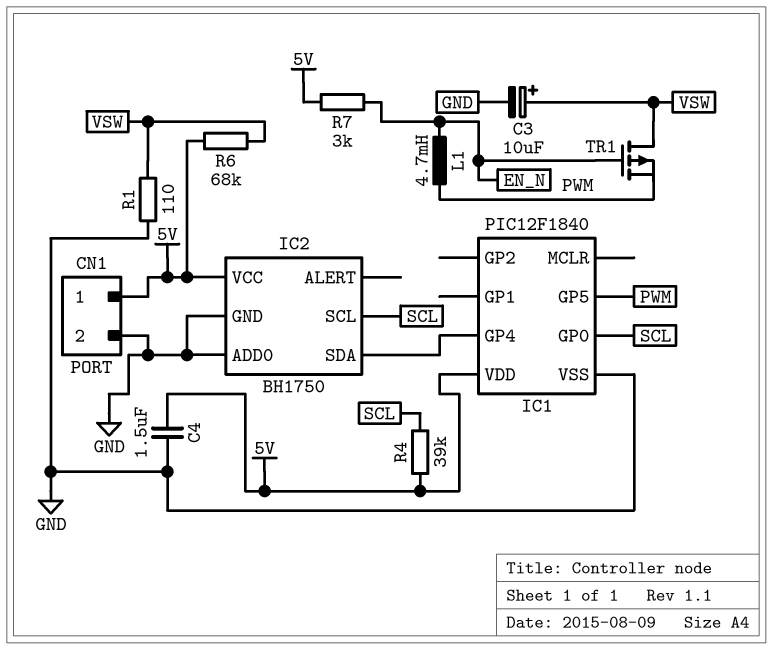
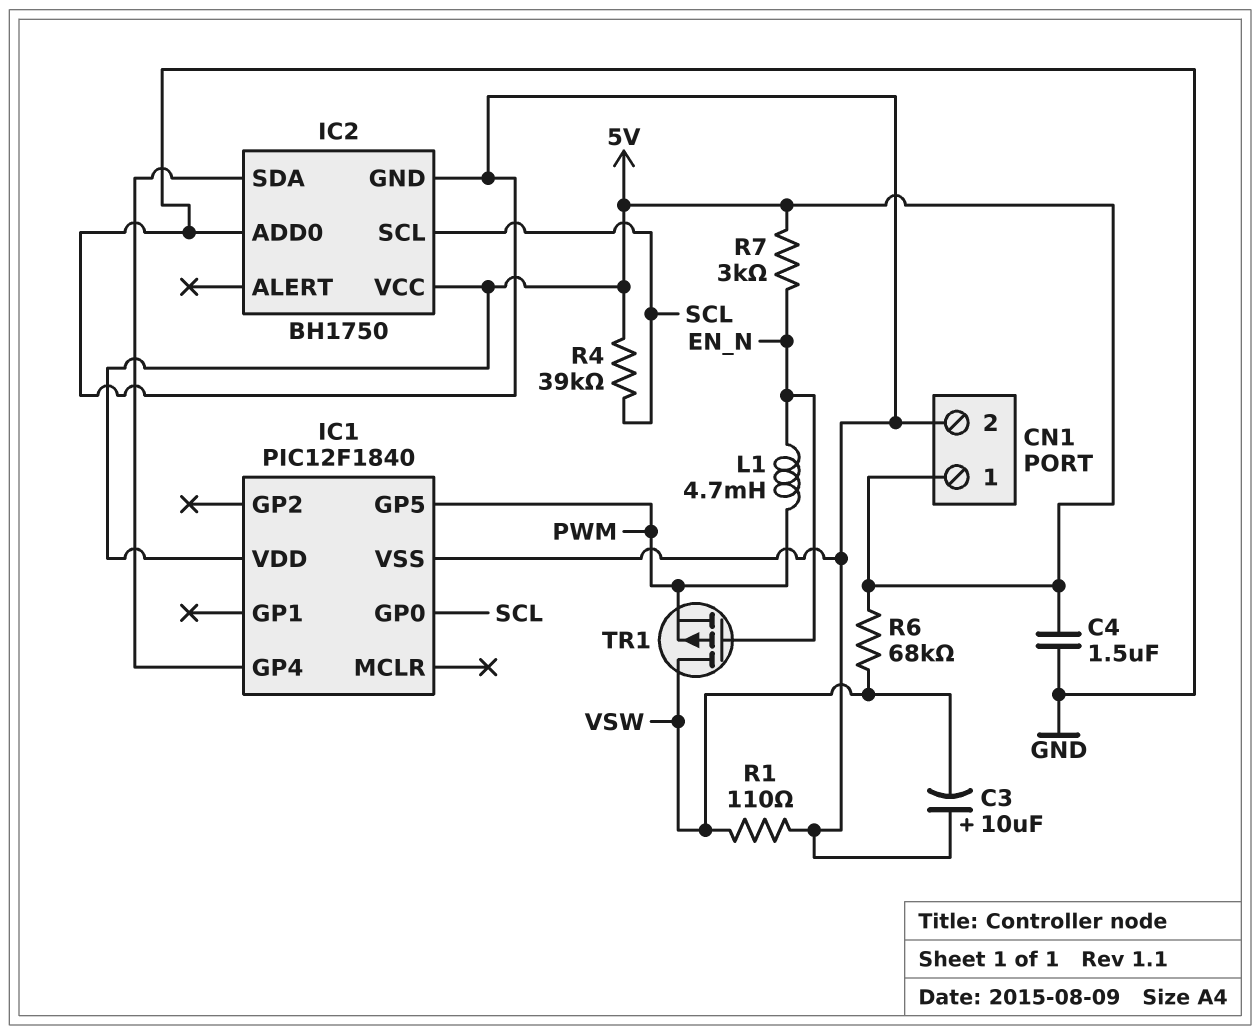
C3: 10uF (plus VSW, minus GND) -> 10uF (plus GND, minus VSW)

